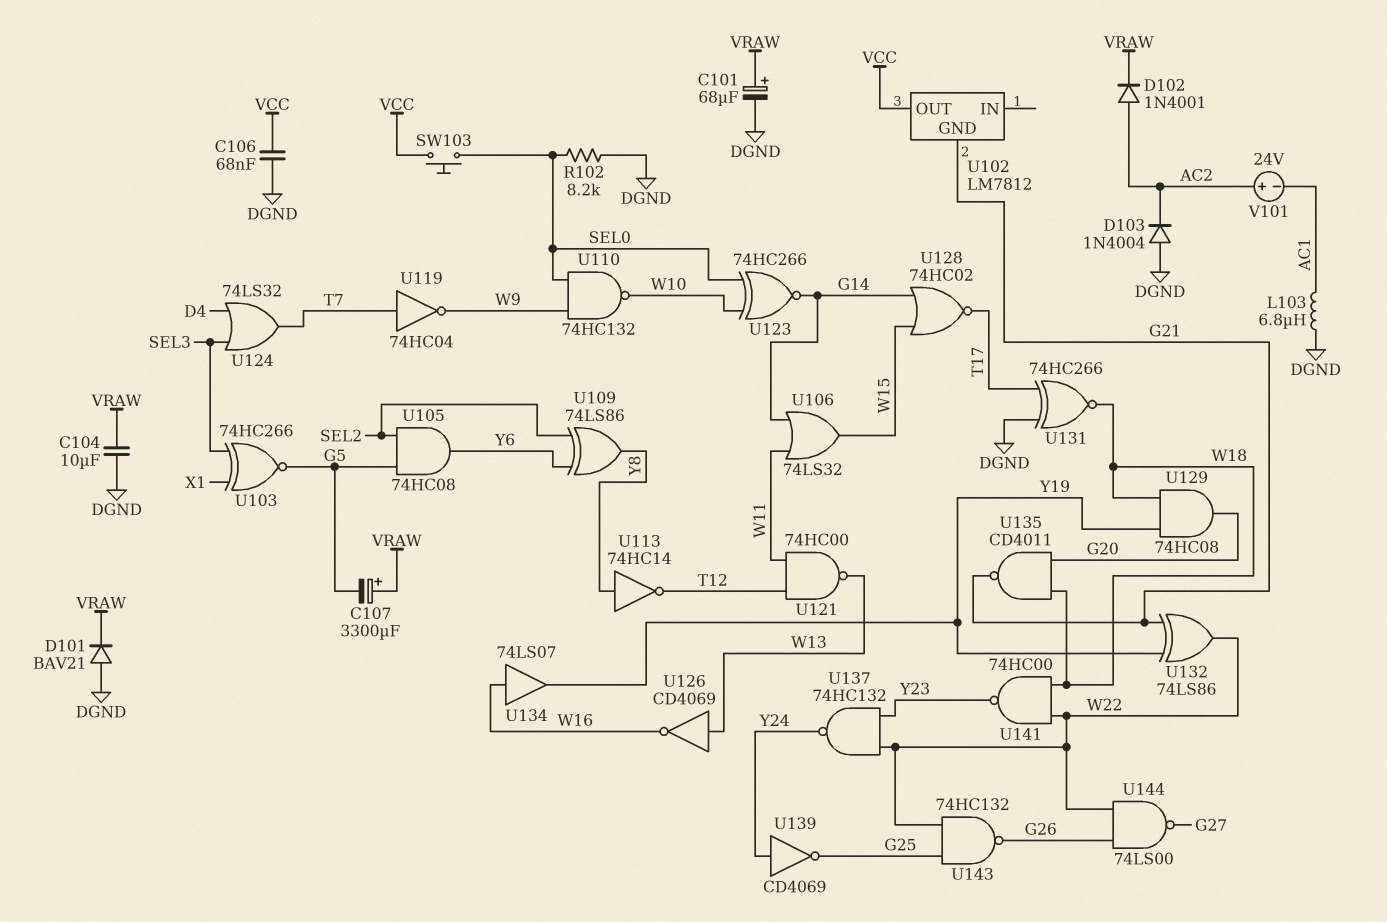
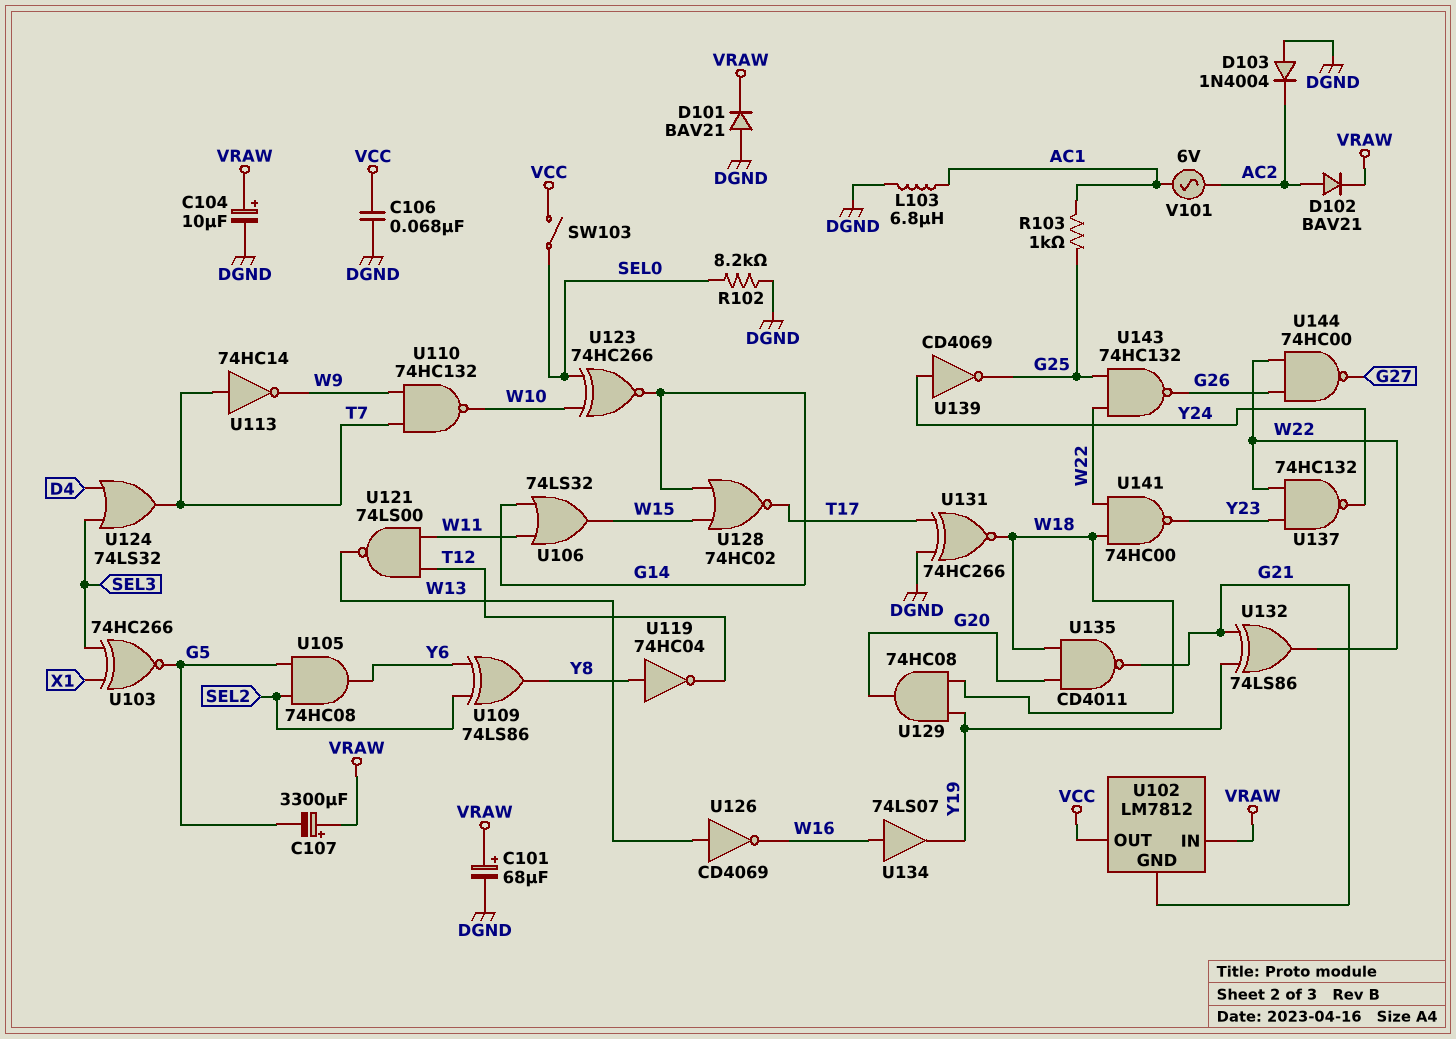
C104: 10uF (DGND, VRAW) -> 10uF (plus VRAW, minus DGND)
D102: diode 1N4001 (A AC2, K VRAW) -> diode BAV21 (A AC2, K VRAW)
R103: none -> 1k (AC1, G25)
SW103: button (SEL0, VCC) -> switch (SEL0, VCC)
U102 pin IN: none -> VRAW
U110: NAND 74HC132 (in SEL0, in W9, out W10) -> NAND 74HC132 (in T7, in W9, out W10)
U113: NOT 74HC14 (in Y8, out T12) -> NOT 74HC14 (in T7, out W9)
U119: NOT 74HC04 (in T7, out W9) -> NOT 74HC04 (in Y8, out T12)
U121: NAND 74HC00 (in T12, in W11, out W13) -> NAND 74LS00 (in T12, in W11, out W13)
U144: NAND 74LS00 (in G26, in W22, out G27) -> NAND 74HC00 (in G26, in W22, out G27)
V101: 24V (plus AC2, minus AC1) -> AC 6V (AC1, AC2)

